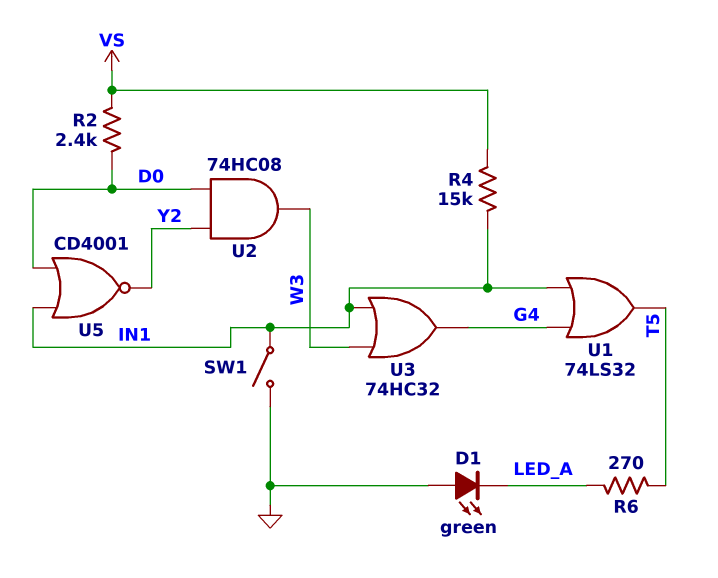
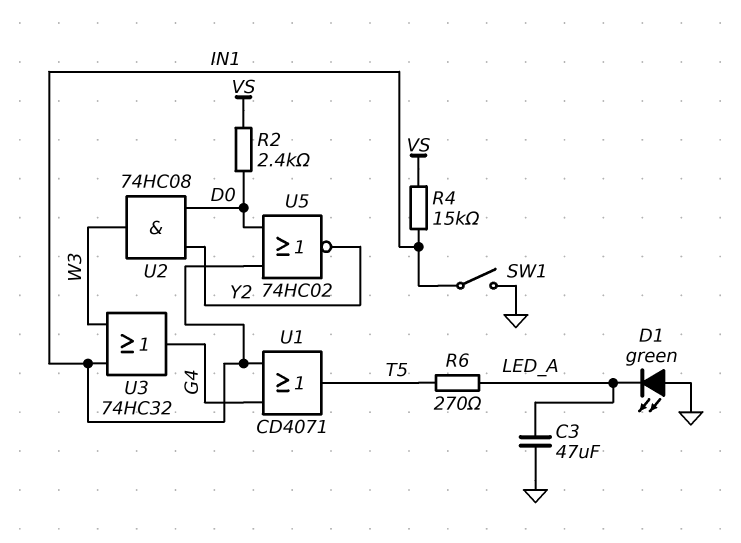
C3: none -> 47uF (GND, LED_A)
U1: OR 74LS32 (in G4, in IN1, out T5) -> OR CD4071 (in G4, in IN1, out T5)
U5: NOR CD4001 (in D0, in IN1, out Y2) -> NOR 74HC02 (in D0, in IN1, out Y2)

